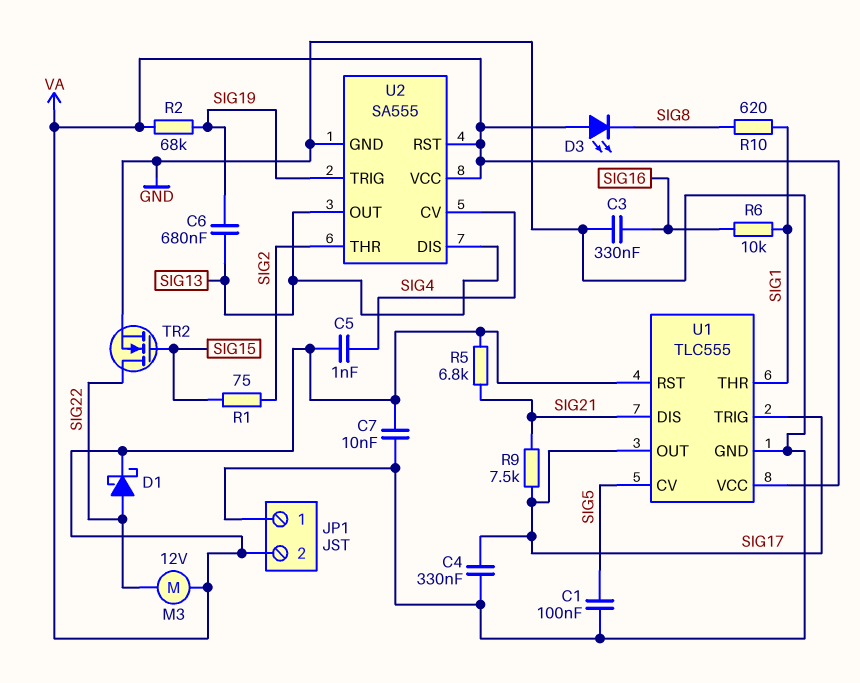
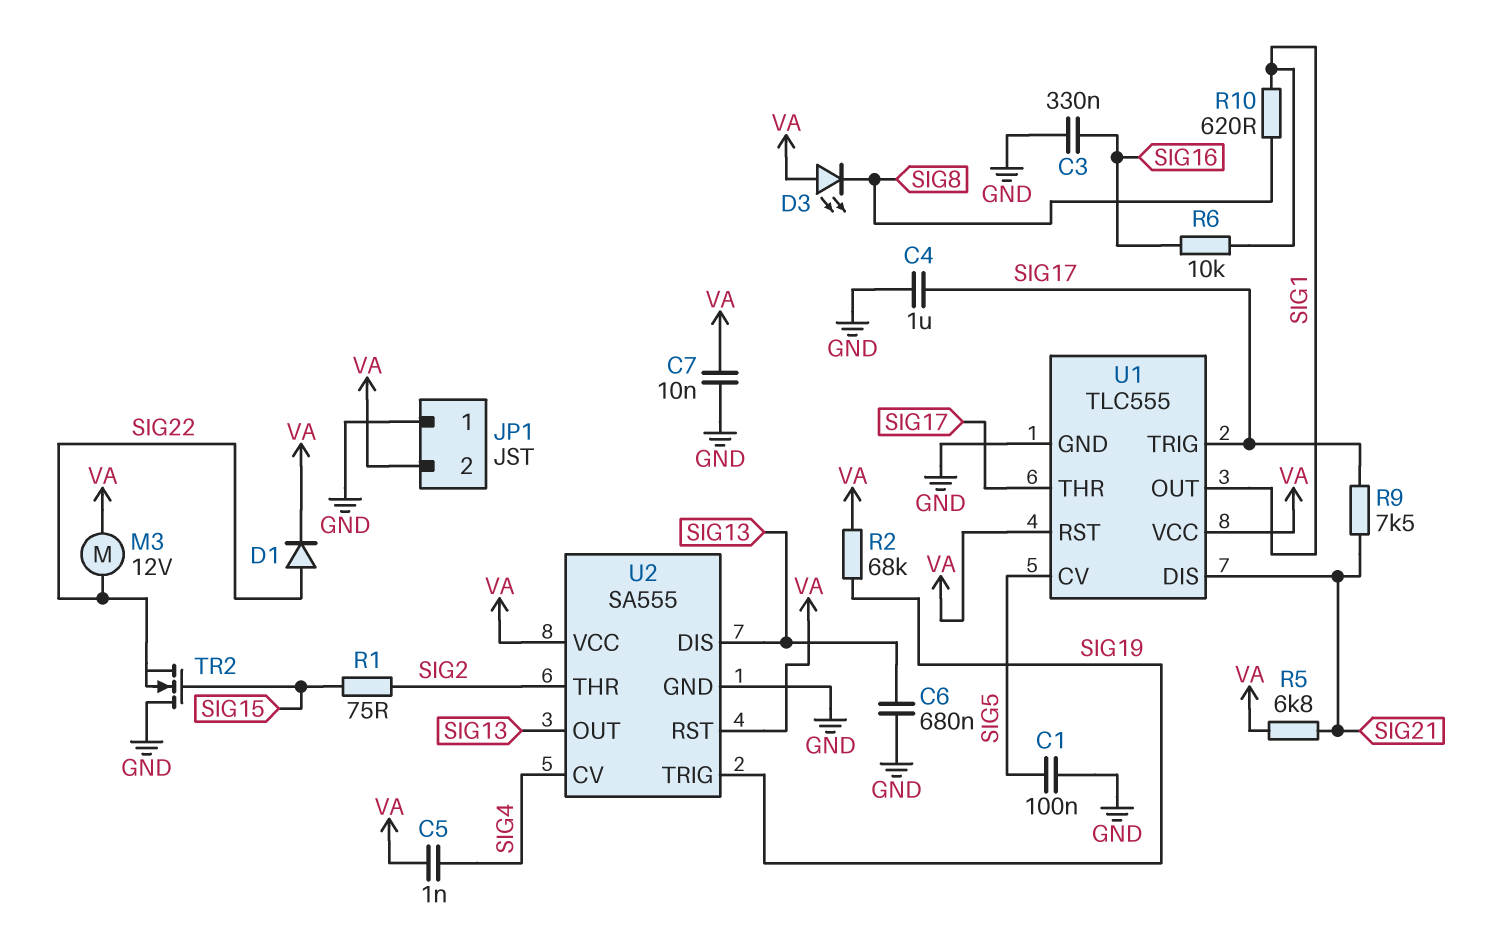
C4: 330nF (GND, SIG17) -> 1uF (GND, SIG17)
C6: 680nF (SIG13, SIG19) -> 680nF (GND, SIG13)
D1: schottky (A SIG22, K VA) -> diode (A SIG22, K VA)
TR2: NMOS (G SIG15, D SIG22, S GND) -> NMOS (G SIG15, D GND, S SIG22)
U1 pin OUT: SIG17 -> SIG1
U1 pin THR: SIG1 -> SIG17

